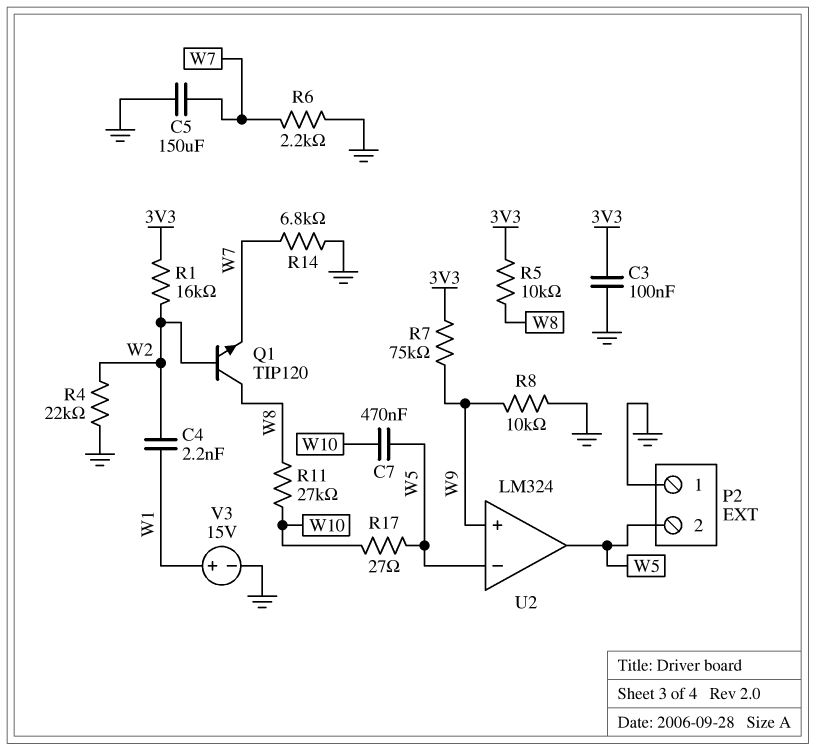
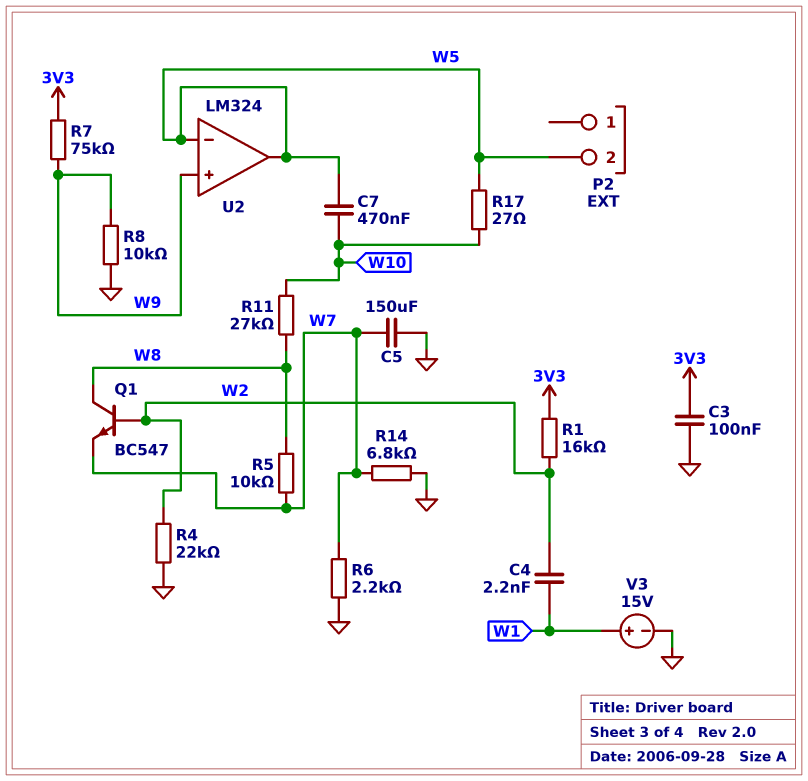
P2 pin 1: GND -> none
Q1: NPN TIP120 (B W2, C W8, E W7) -> NPN BC547 (B W2, C W8, E W7)
R5: 10k (3V3, W8) -> 10k (W7, W8)

